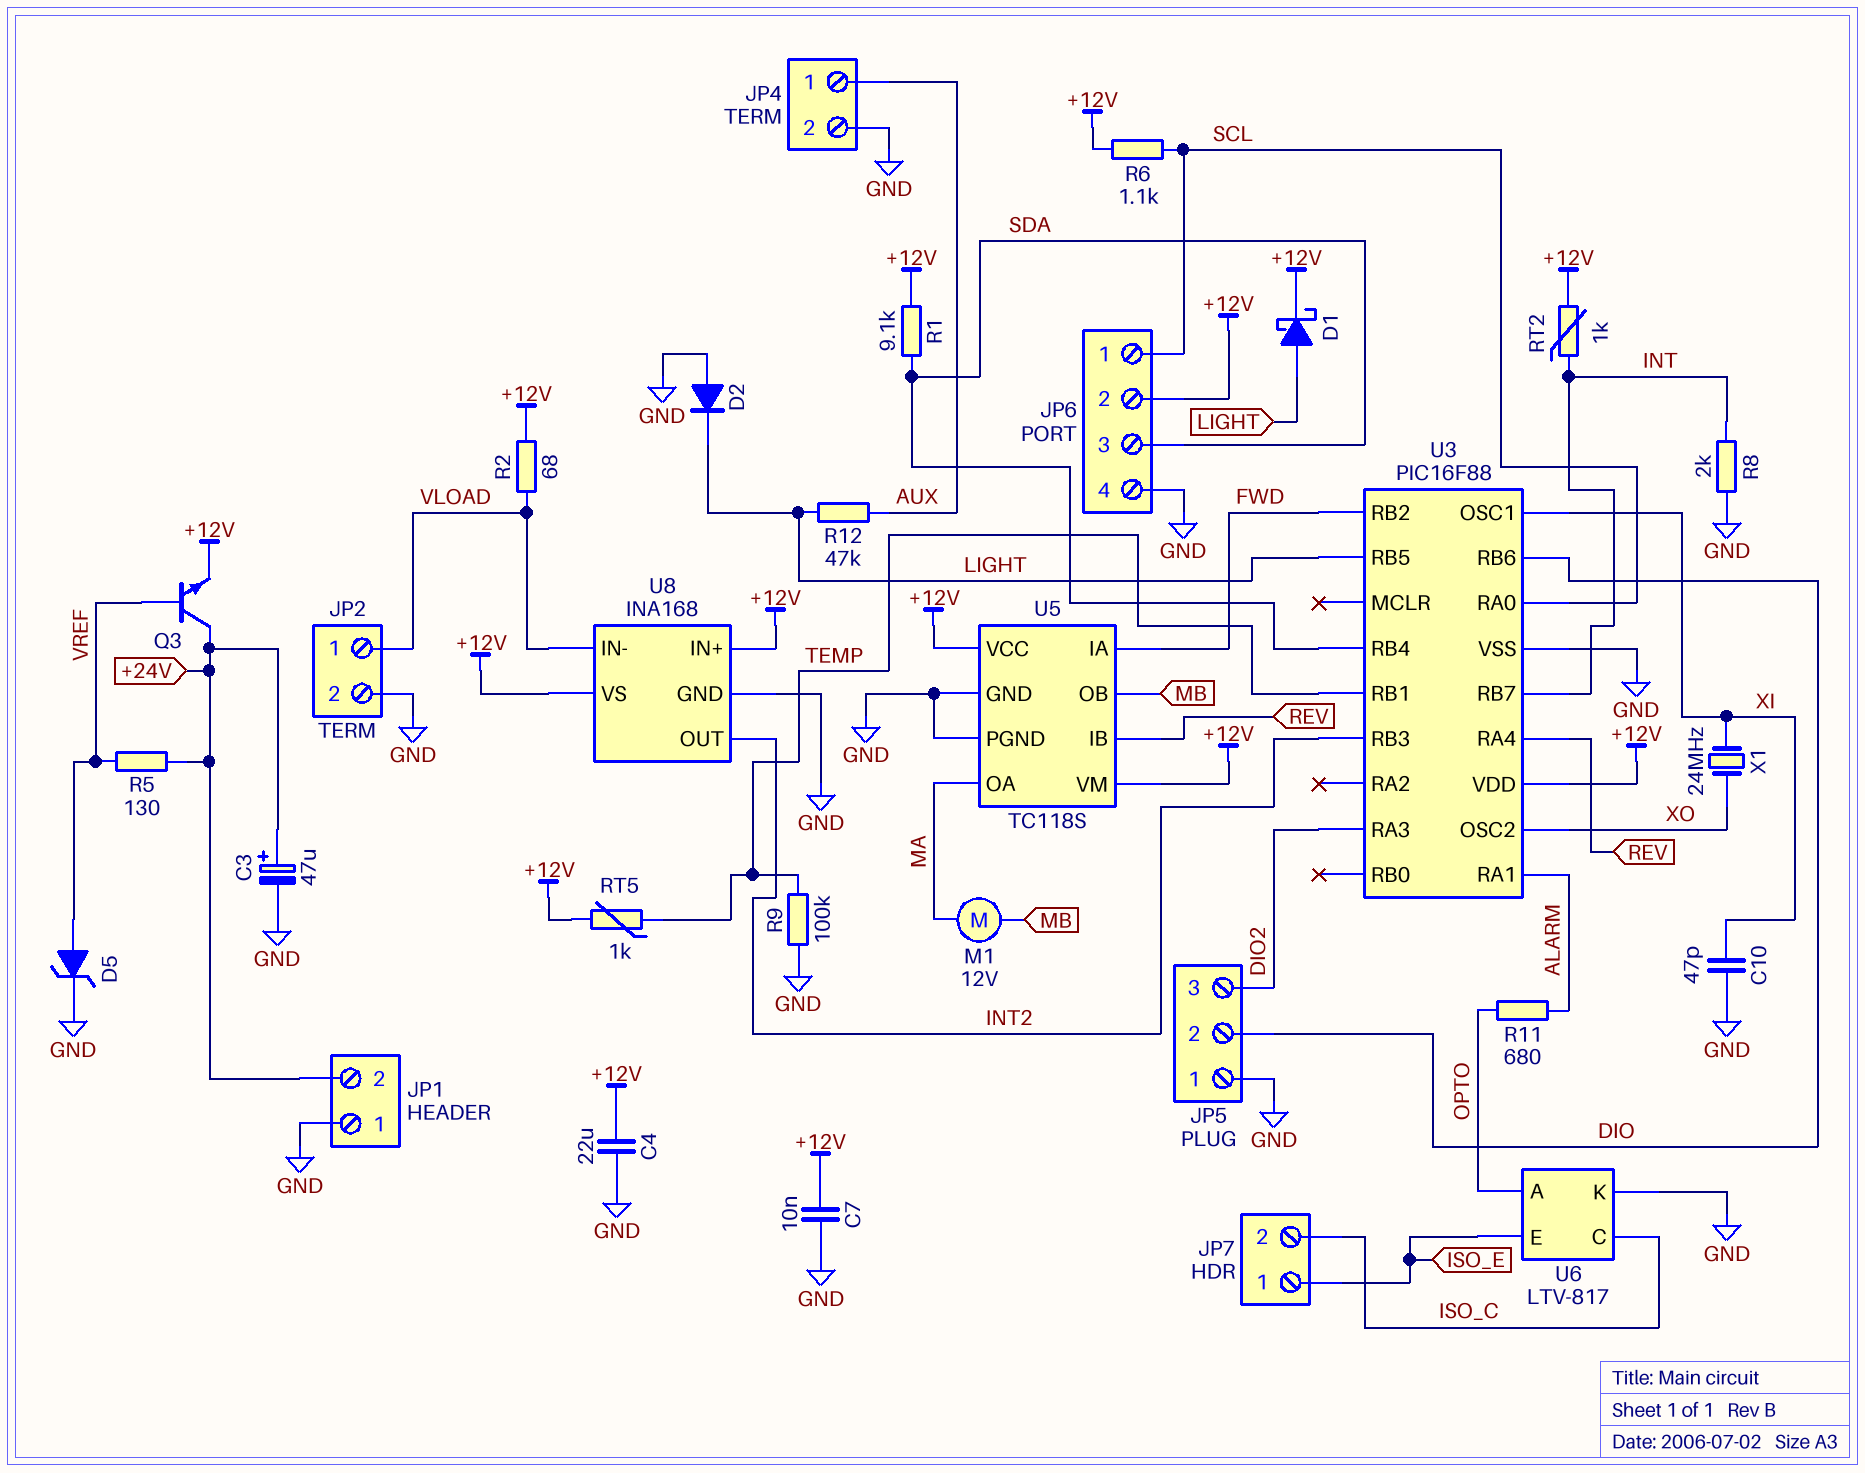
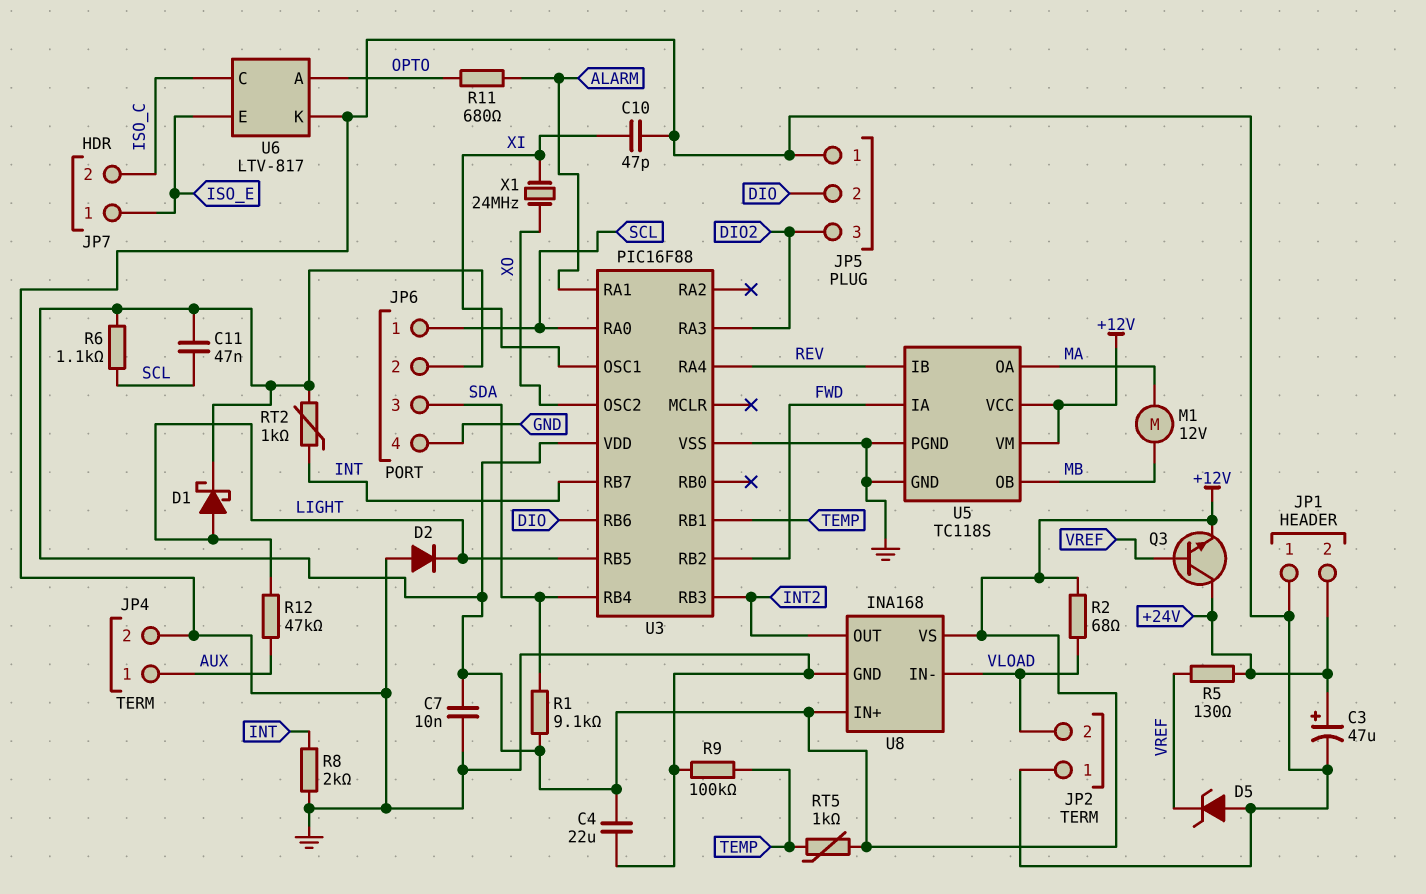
C11: none -> 47nF (+12V, SCL)
D5: zener (A VREF, K GND) -> zener (A GND, K VREF)
JP2 pin 1: VLOAD -> GND
JP2 pin 2: GND -> VLOAD

